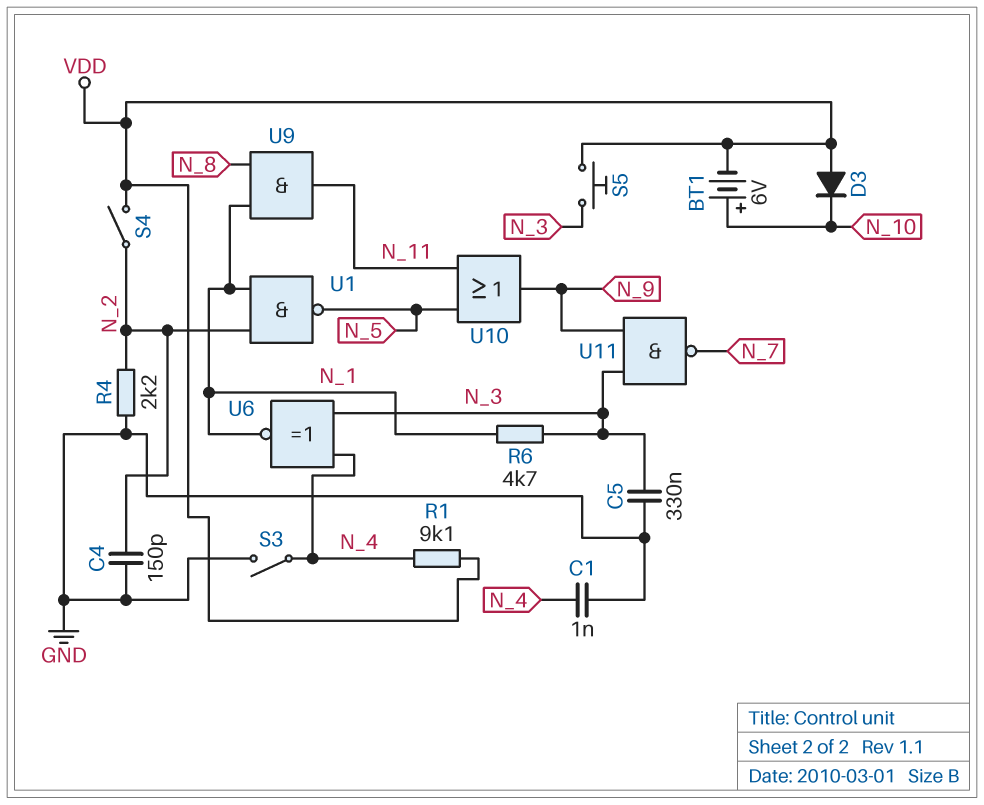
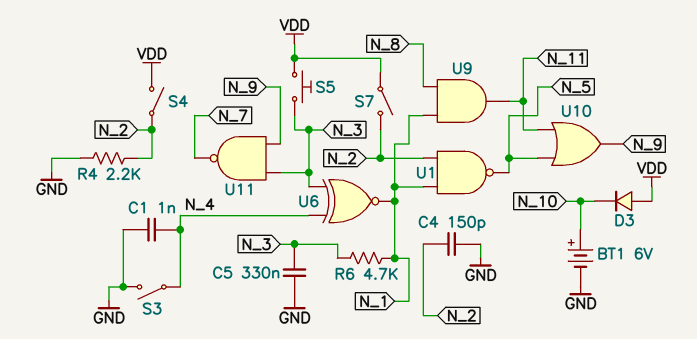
BT1: 6V (plus N_10, minus VDD) -> 6V (plus N_10, minus GND)
R1: 9.1k (N_4, VDD) -> none
S7: none -> switch (N_2, VDD)

